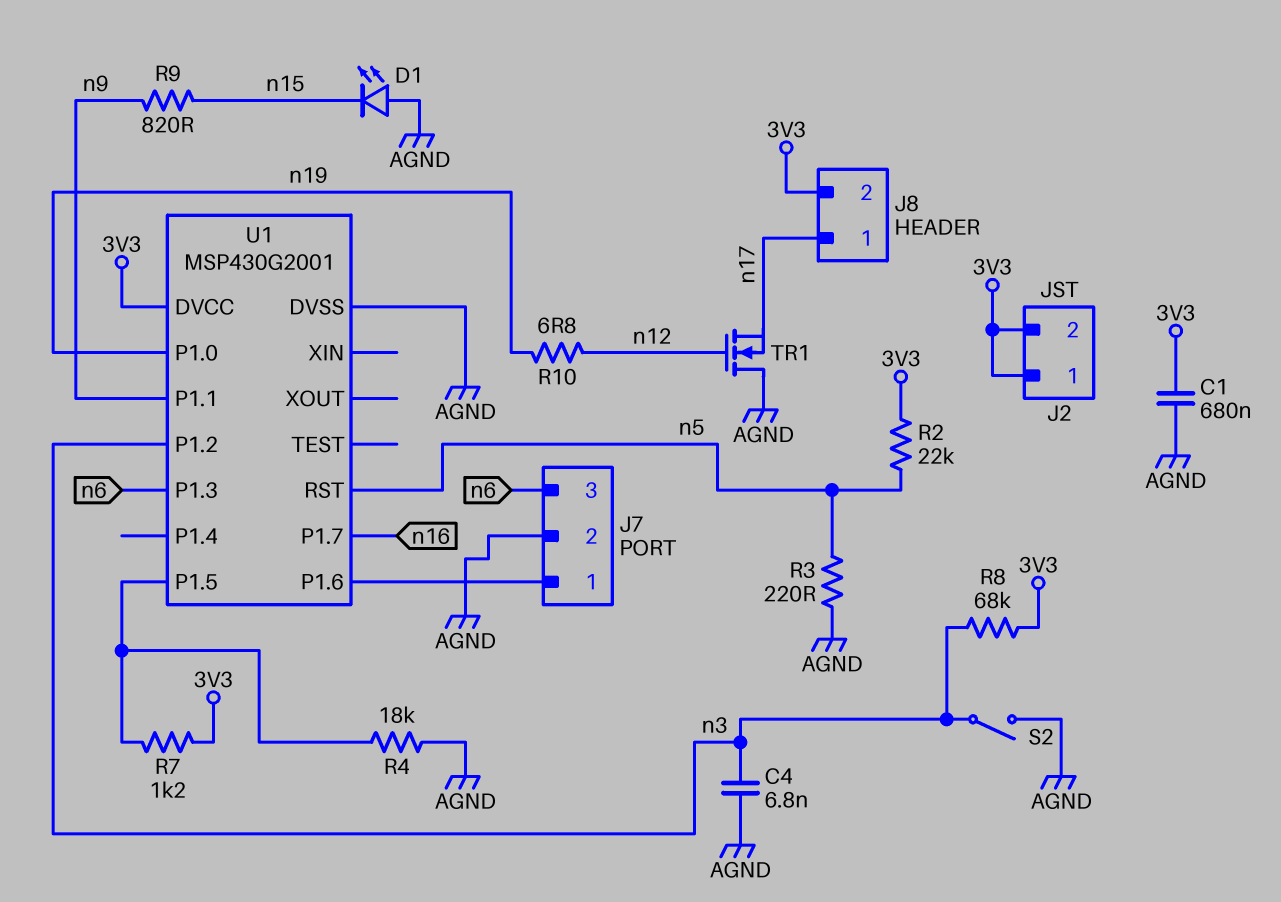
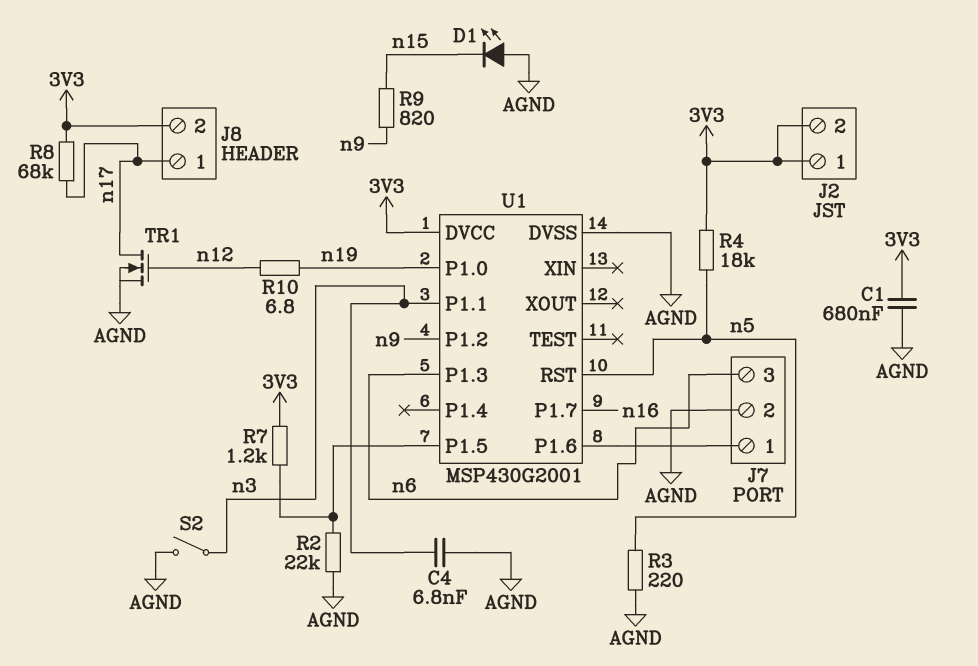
R2: 22k (3V3, n5) -> 22k (AGND, U1/P1.5)
R4: 18k (AGND, U1/P1.5) -> 18k (3V3, n5)
R8: 68k (3V3, n3) -> 68k (3V3, n17)
TR1: NMOS (G n12, D AGND, S n17) -> NMOS (G n12, D n17, S AGND)
U1 pin P1.1: n9 -> n3
U1 pin P1.2: n3 -> n9

